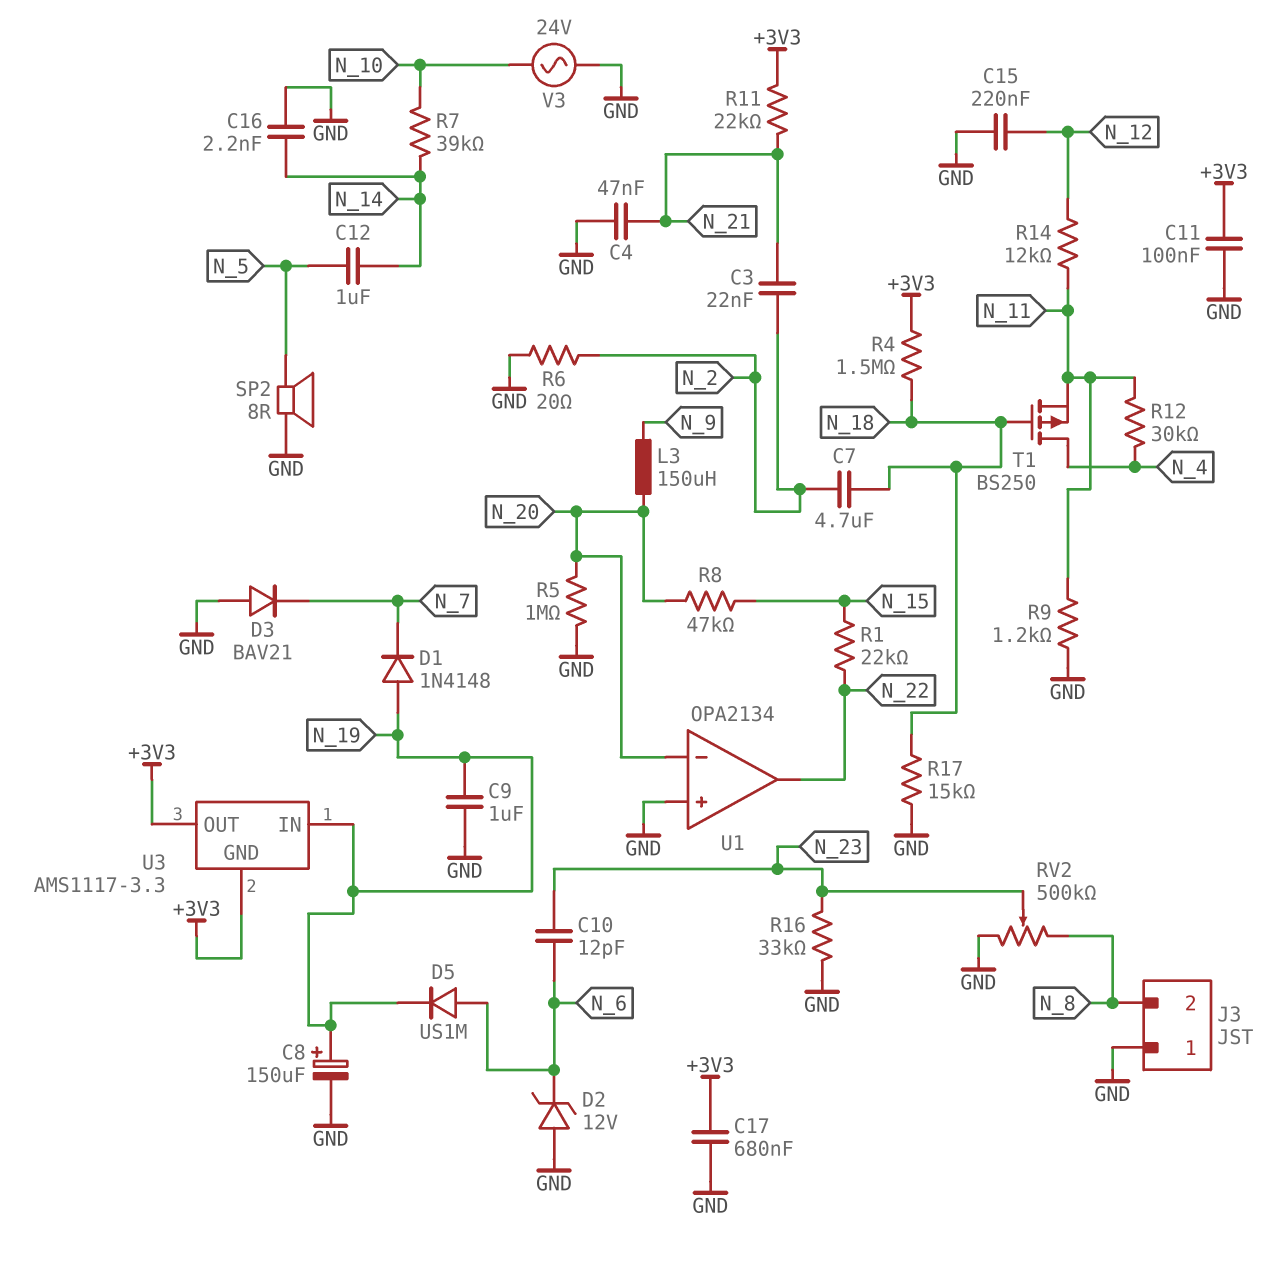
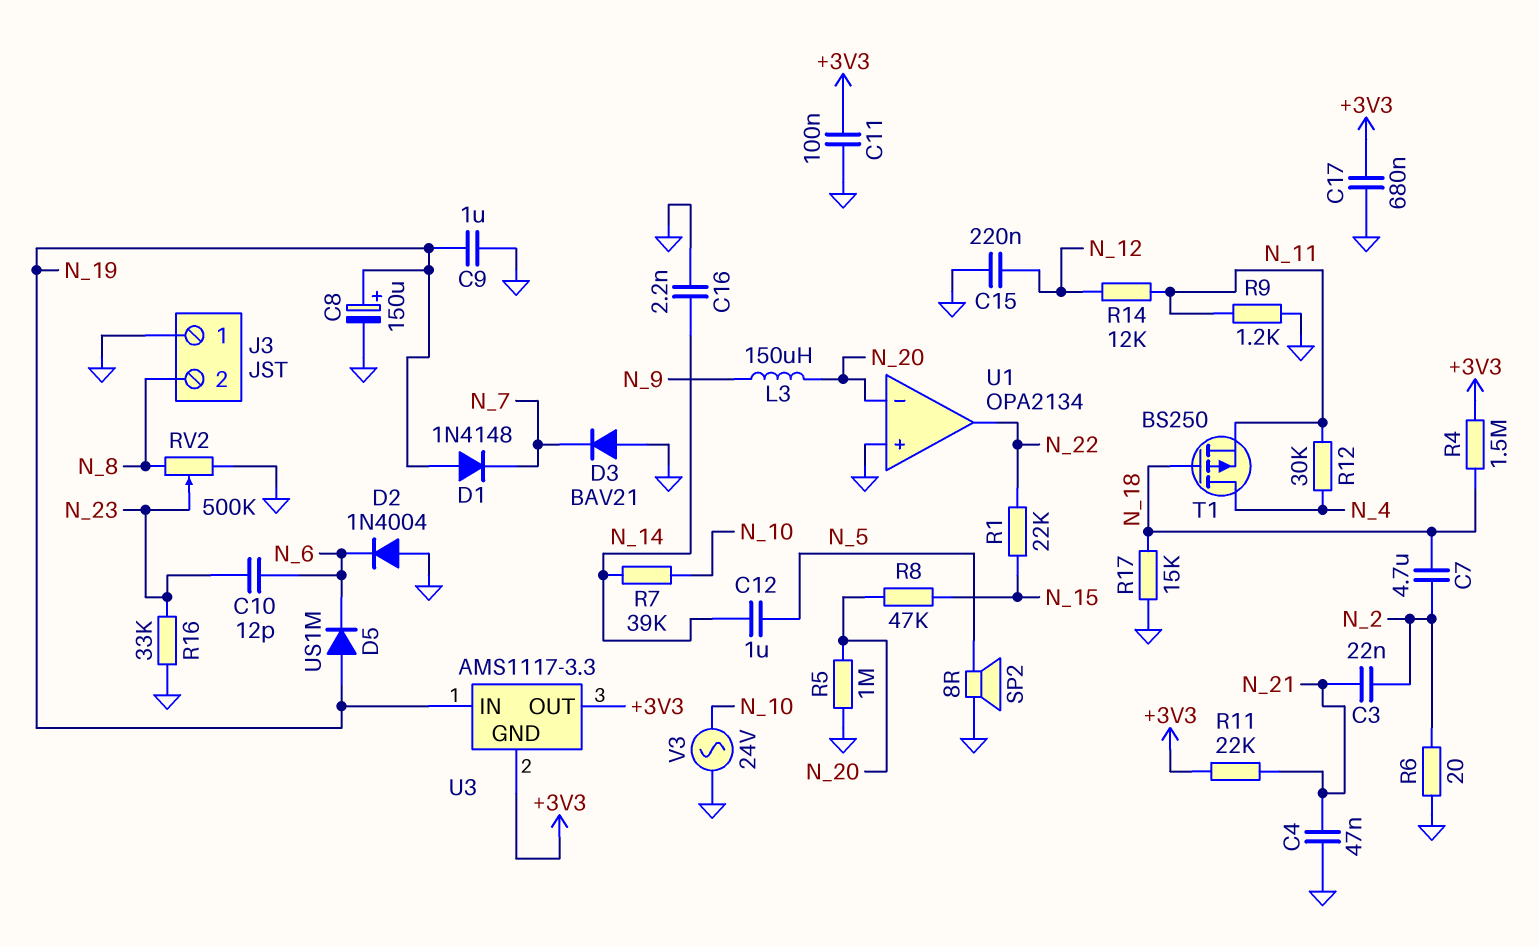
D2: zener 12V (A GND, K N_6) -> diode 1N4004 (A GND, K N_6)
D5: diode US1M (A N_6, K N_19) -> diode US1M (A N_19, K N_6)

